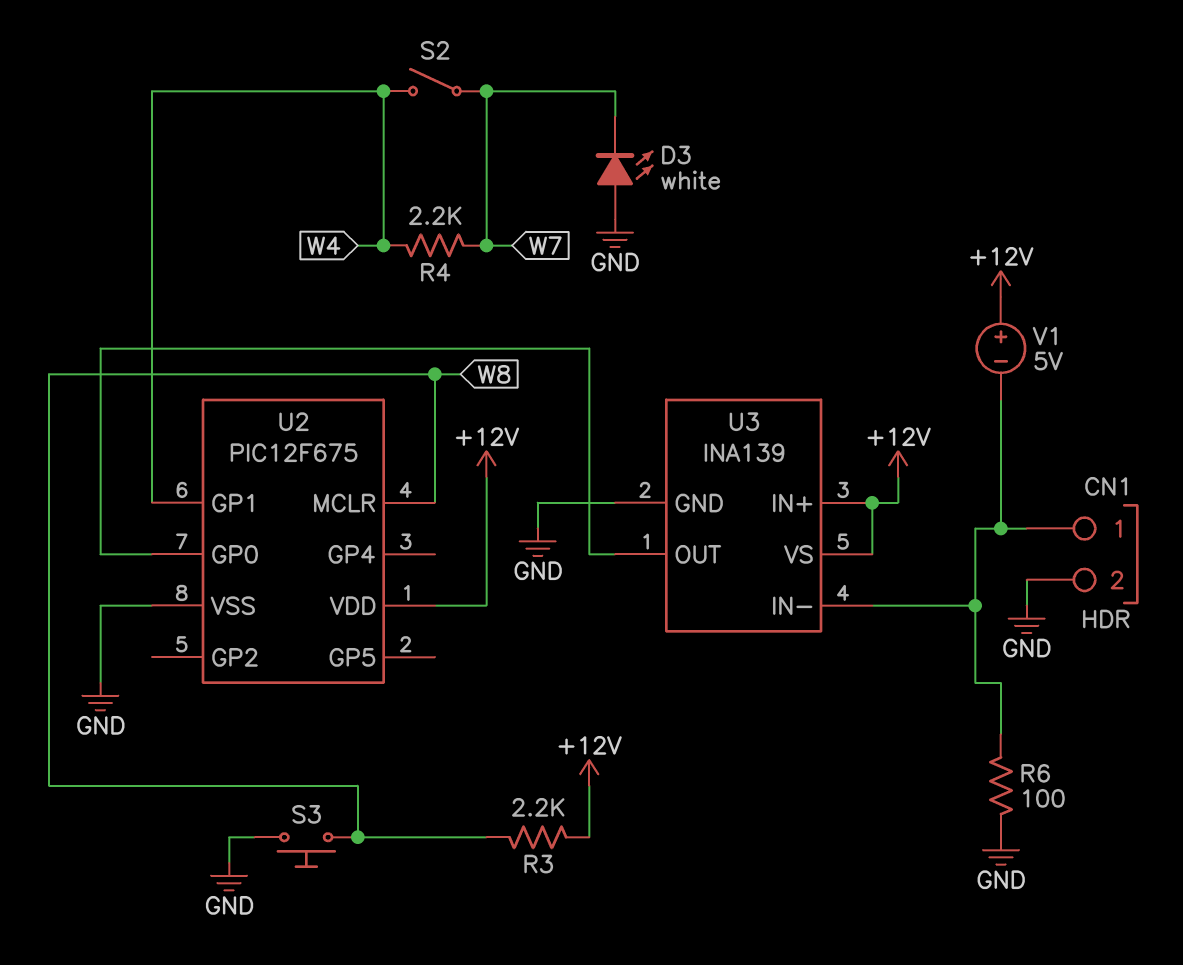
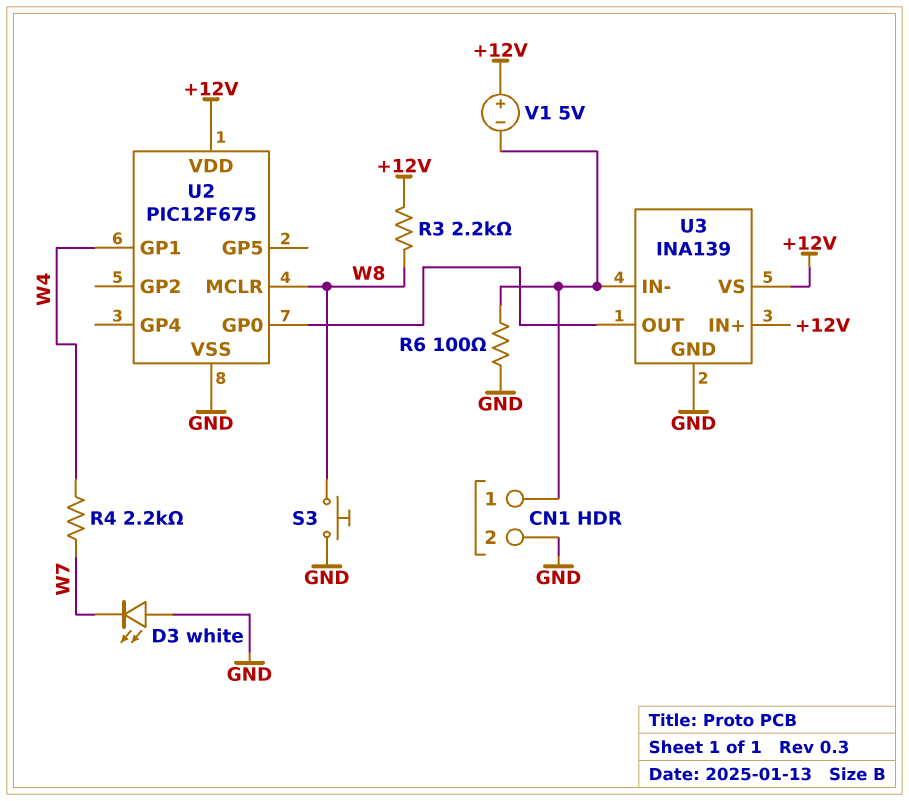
S2: switch (W4, W7) -> none

